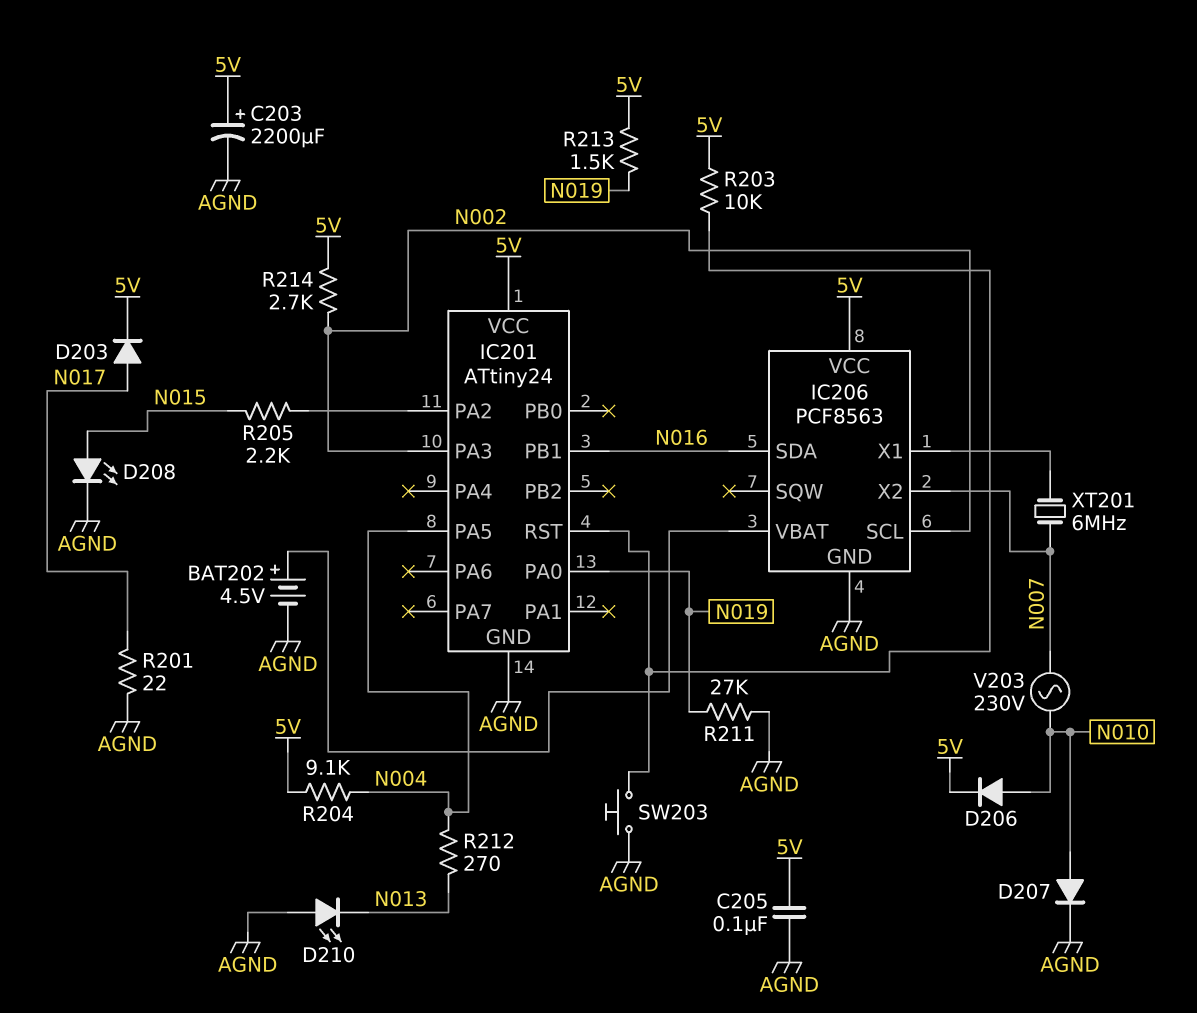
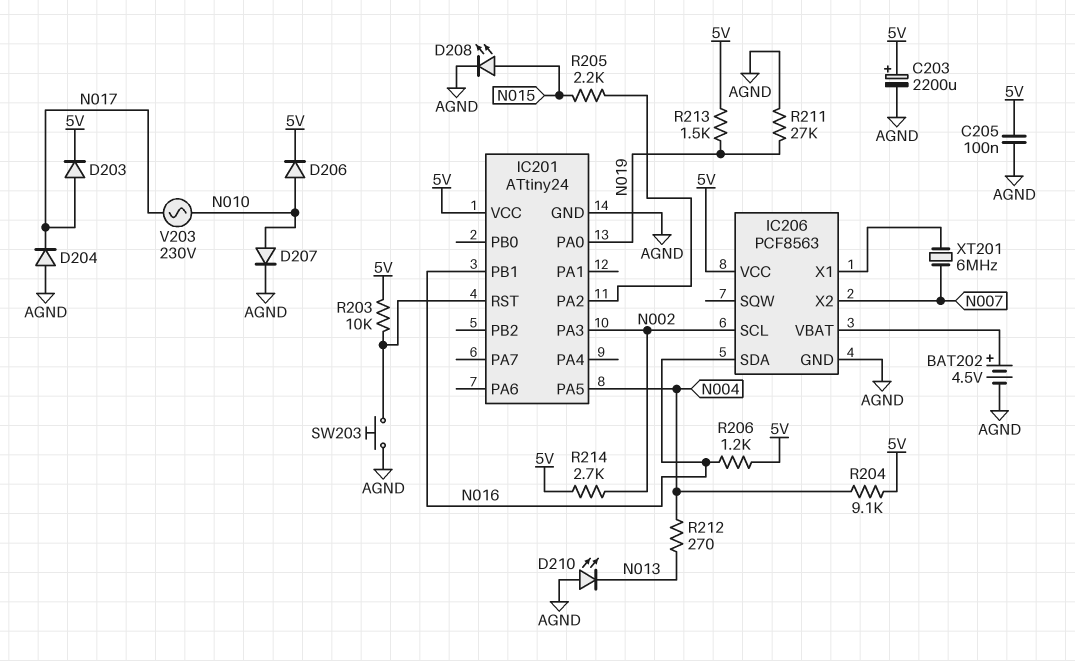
D204: none -> diode (A AGND, K N017)
R201: 22 (AGND, N017) -> none
R206: none -> 1.2k (5V, N016)
V203: AC 230V (N007, N010) -> AC 230V (N010, N017)

